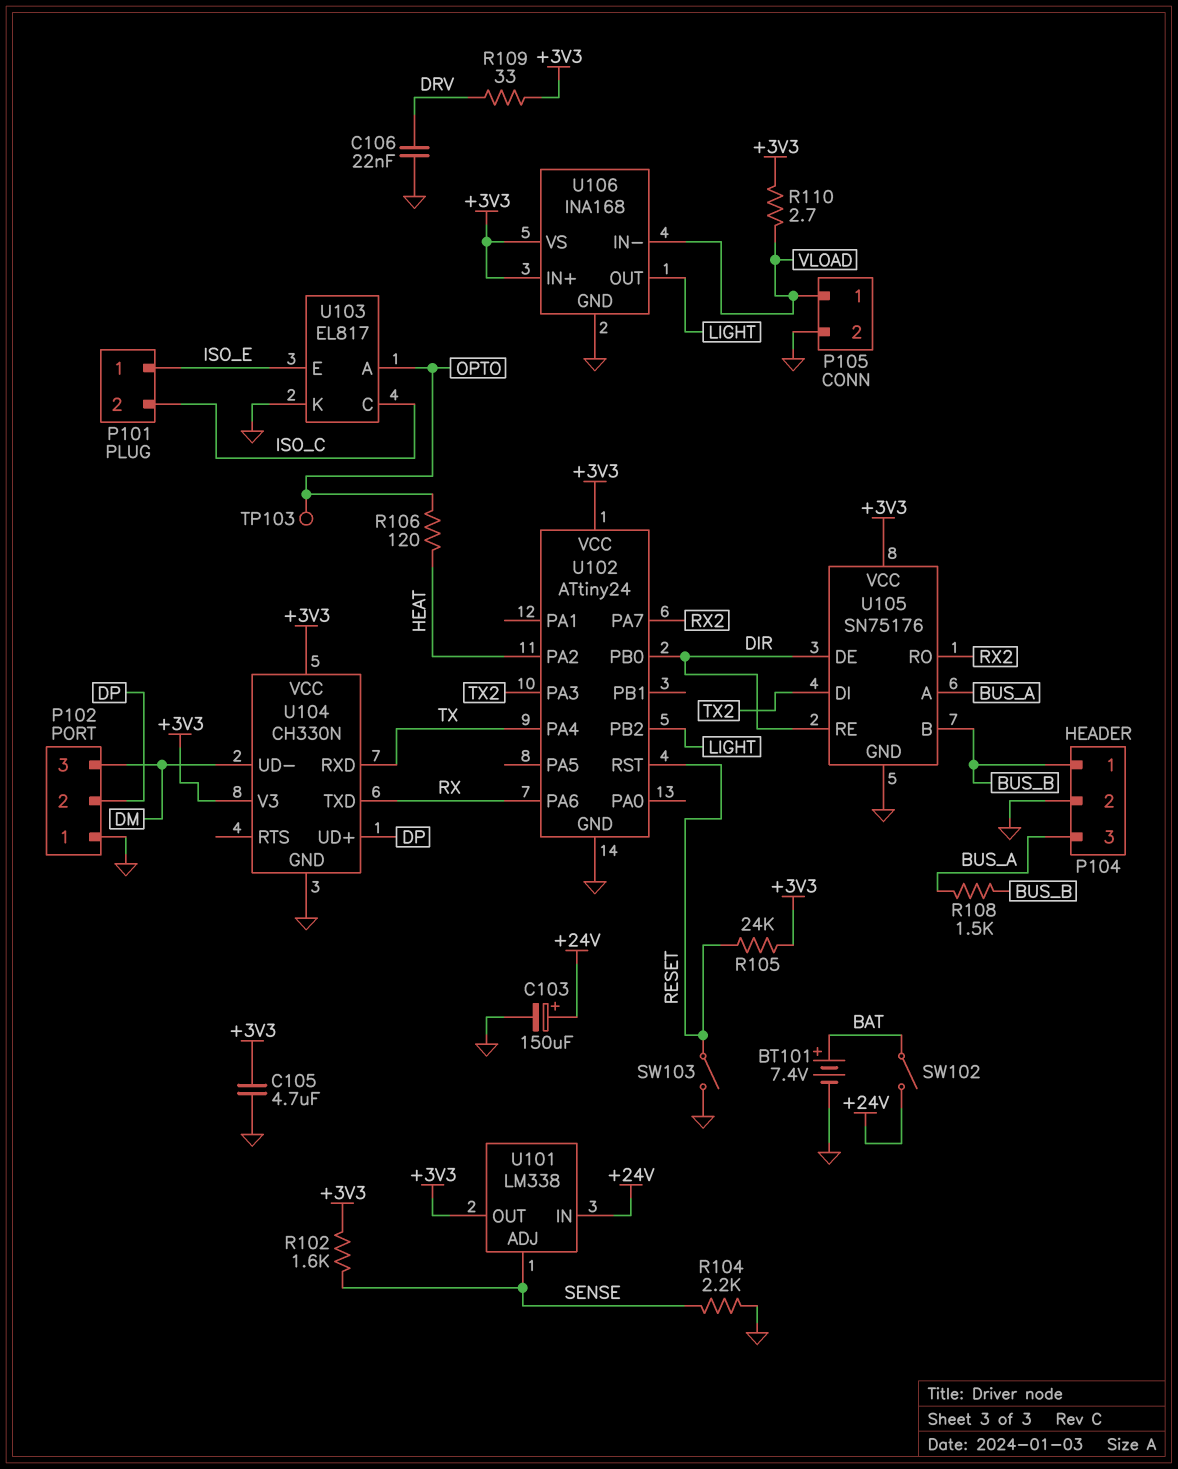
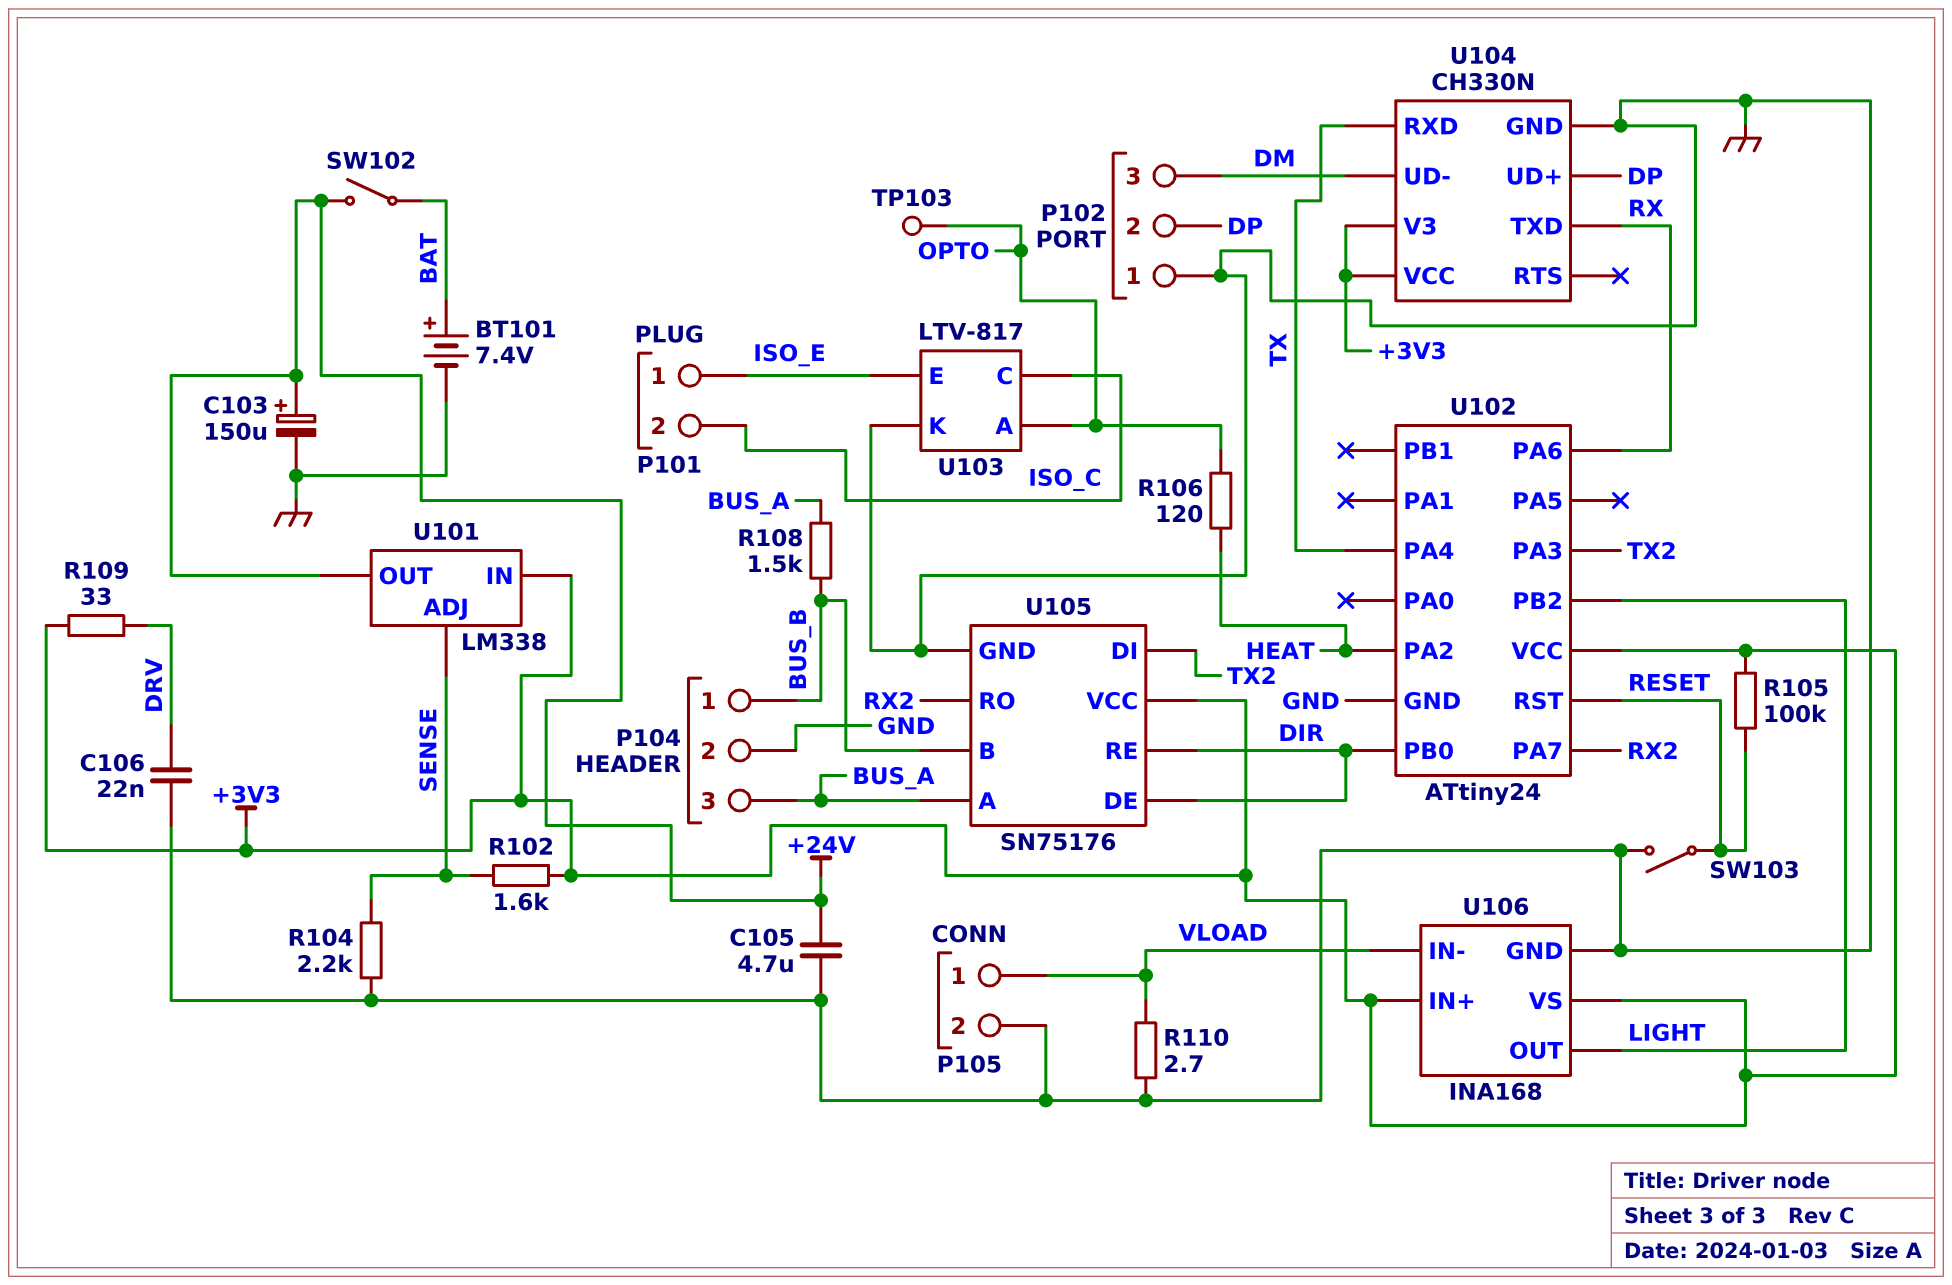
C105: 4.7uF (+3V3, GND) -> 4.7uF (+24V, GND)
R105: 24k (+3V3, RESET) -> 100k (+3V3, RESET)
R110: 2.7 (+3V3, VLOAD) -> 2.7 (GND, VLOAD)
U101 pin IN: +24V -> +3V3
U101 pin OUT: +3V3 -> +24V
U103: EL817 -> LTV-817

